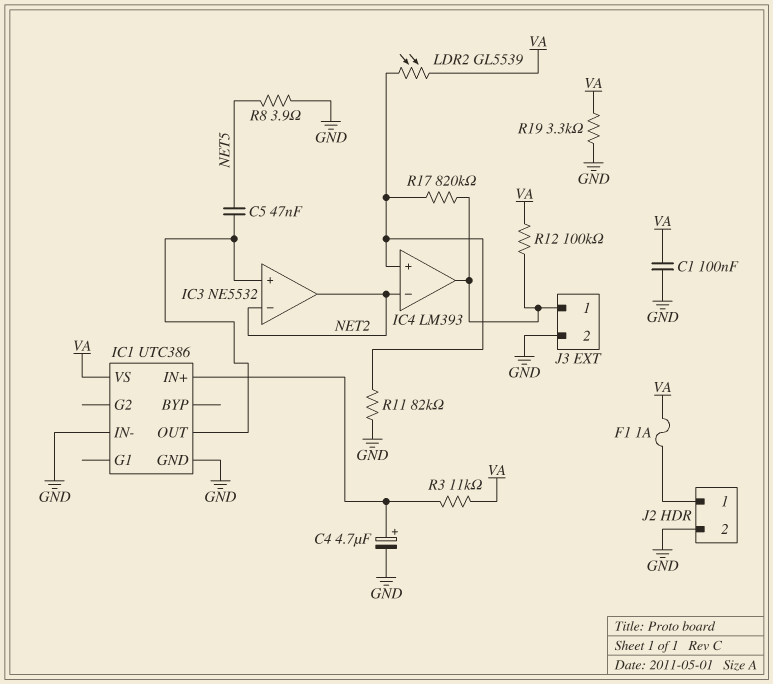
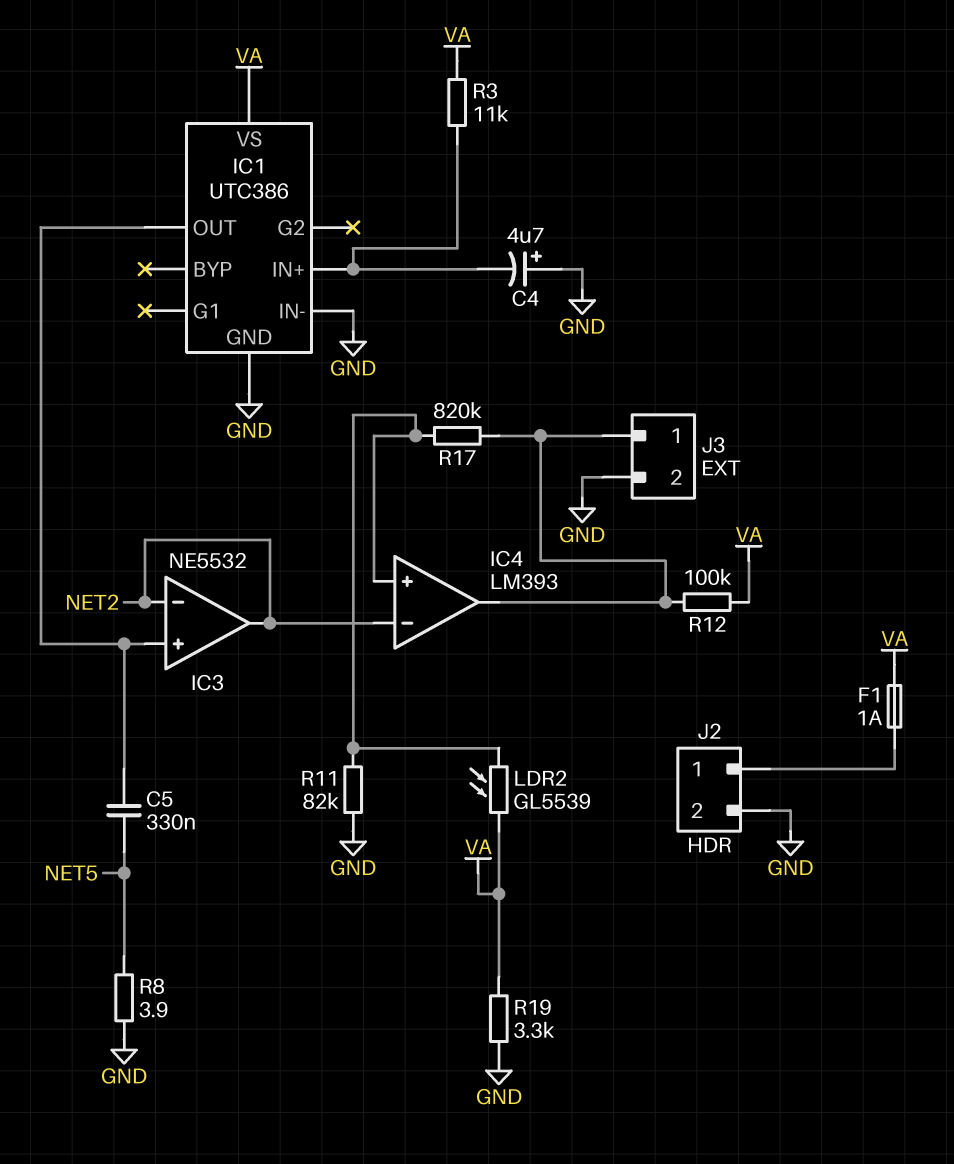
C1: 100nF (GND, VA) -> none
C4: 4.7uF (plus IC1/IN+, minus GND) -> 4.7uF (plus GND, minus IC1/IN+)
C5: 47nF (IC1/OUT, NET5) -> 330nF (IC1/OUT, NET5)

